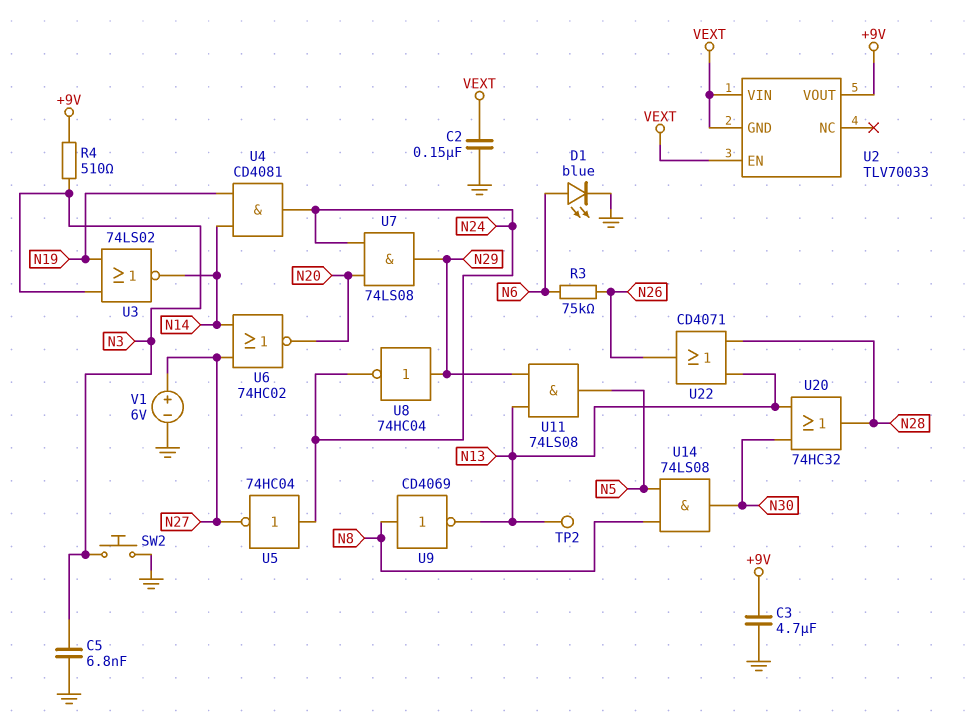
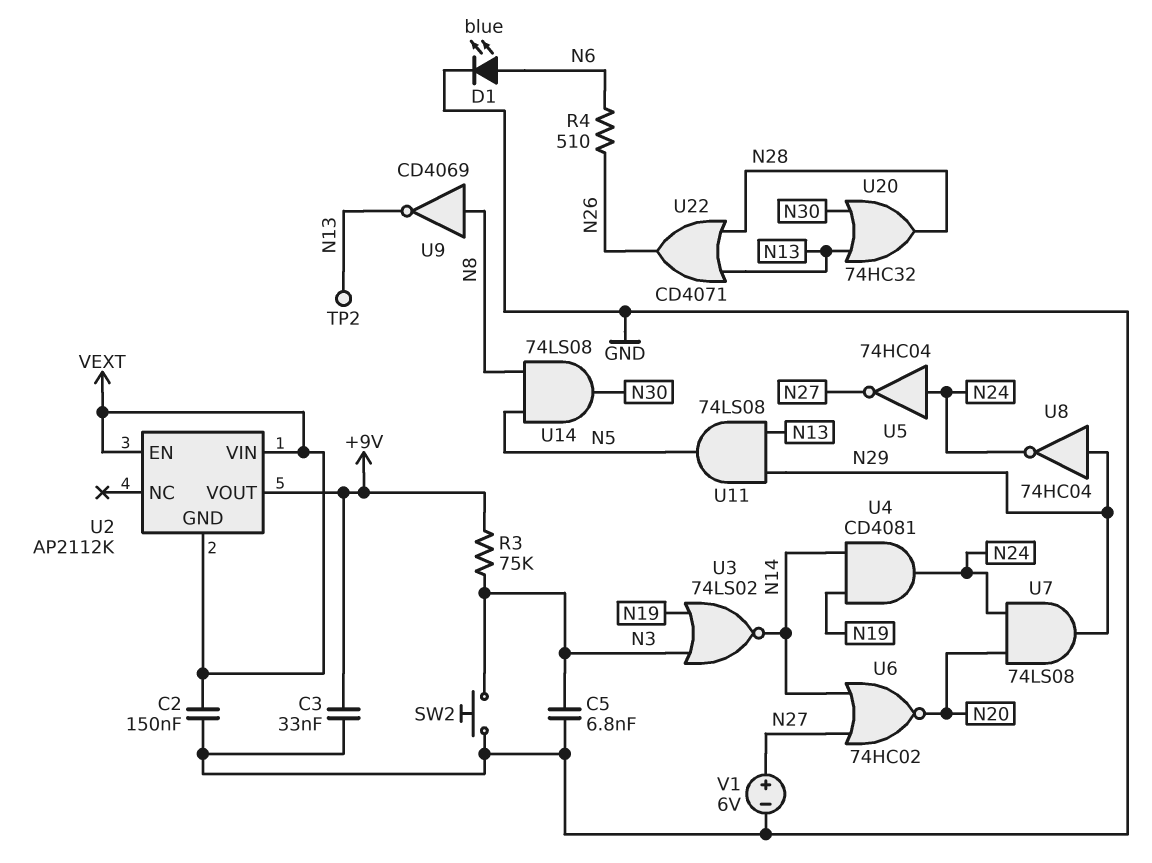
C3: 4.7uF (+9V, GND) -> 33nF (+9V, GND)
R3: 75k (N6, N26) -> 75k (+9V, N3)
R4: 510 (+9V, N3) -> 510 (N6, N26)
U2: TLV70033 -> AP2112K

